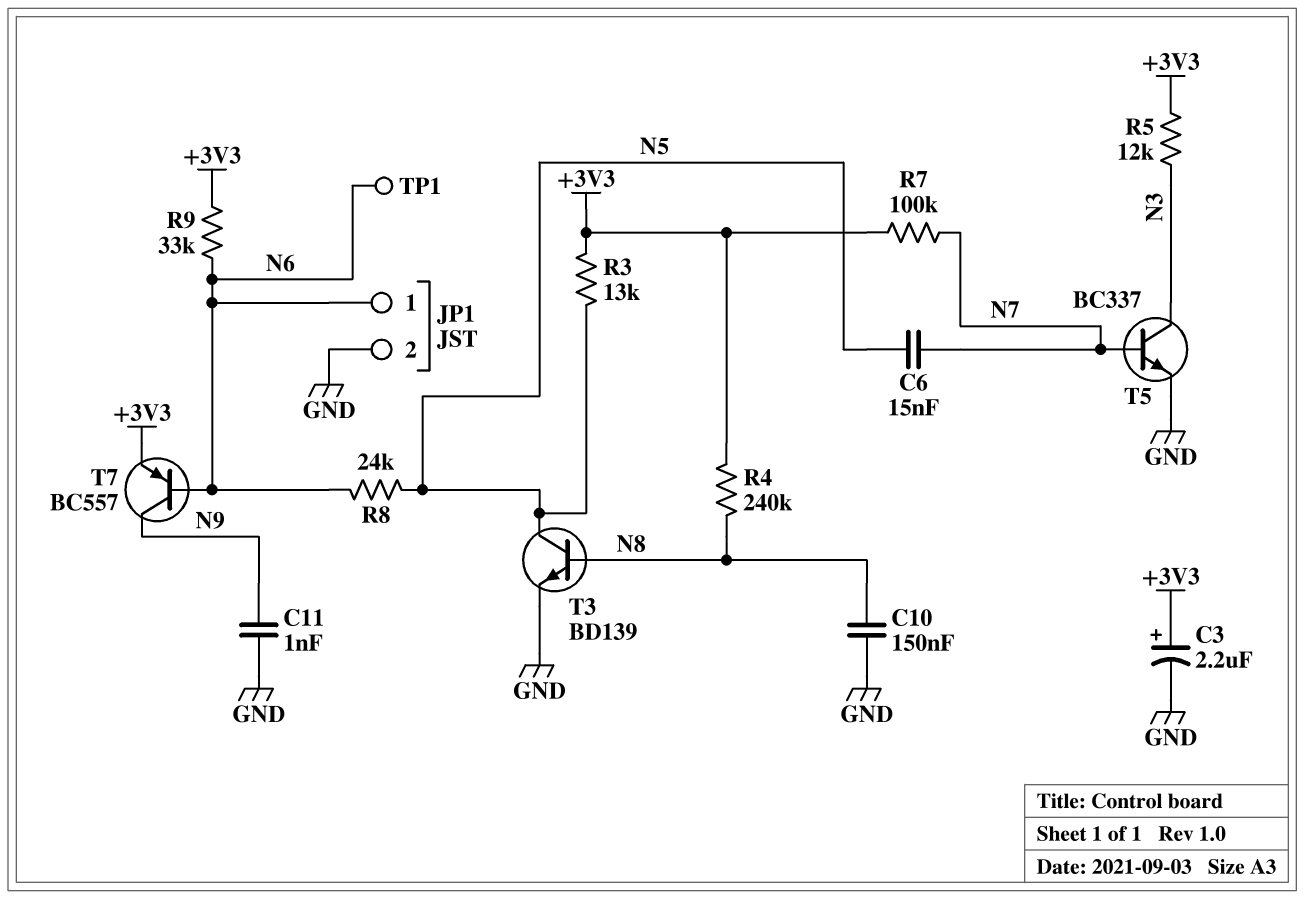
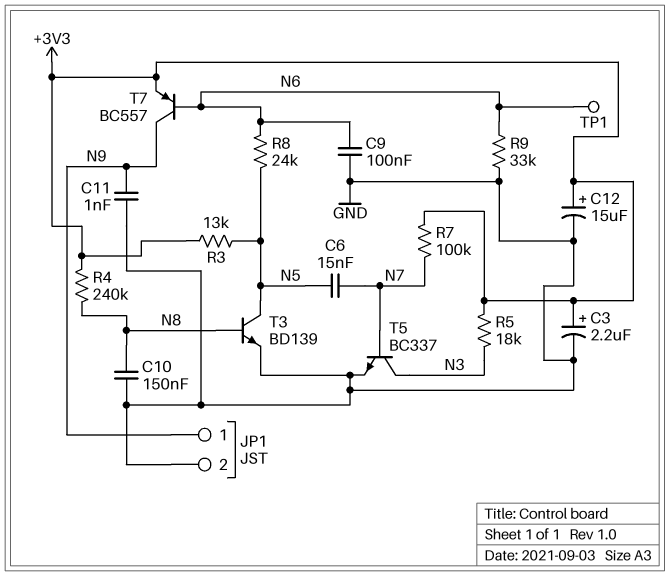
C9: none -> 100nF (GND, N6)
C12: none -> 15uF (plus +3V3, minus GND)
JP1 pin 1: N6 -> N9
R5: 12k (+3V3, N3) -> 18k (+3V3, N3)
R9: 33k (+3V3, N6) -> 33k (GND, N6)

